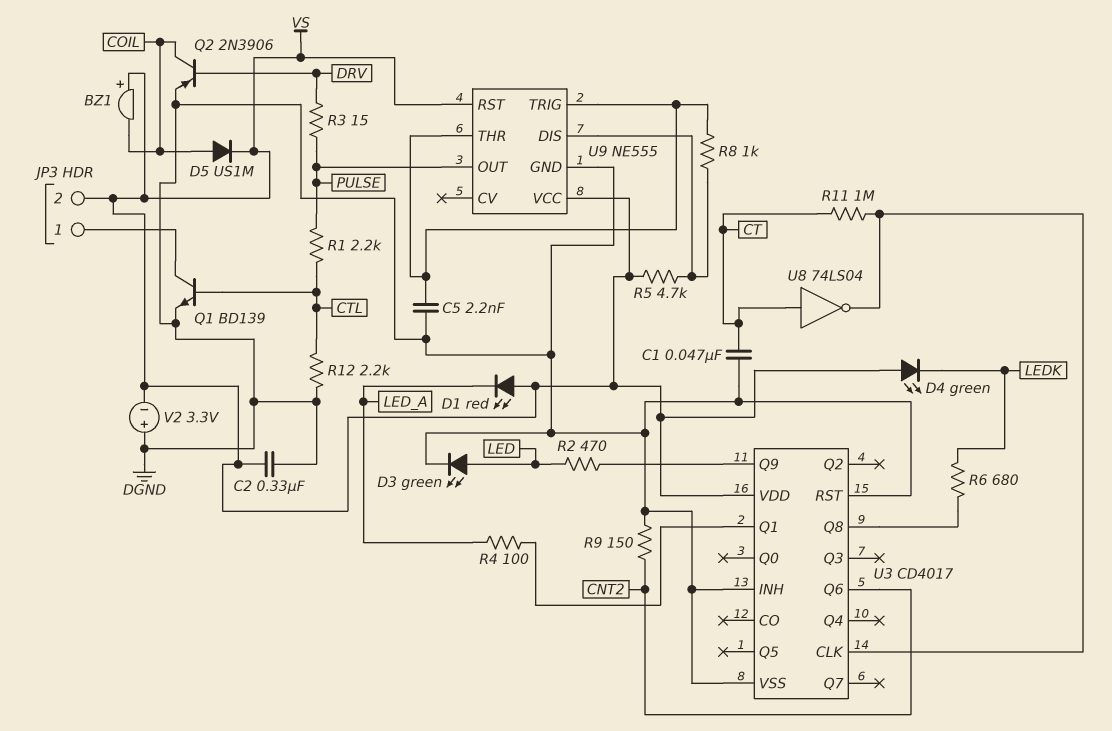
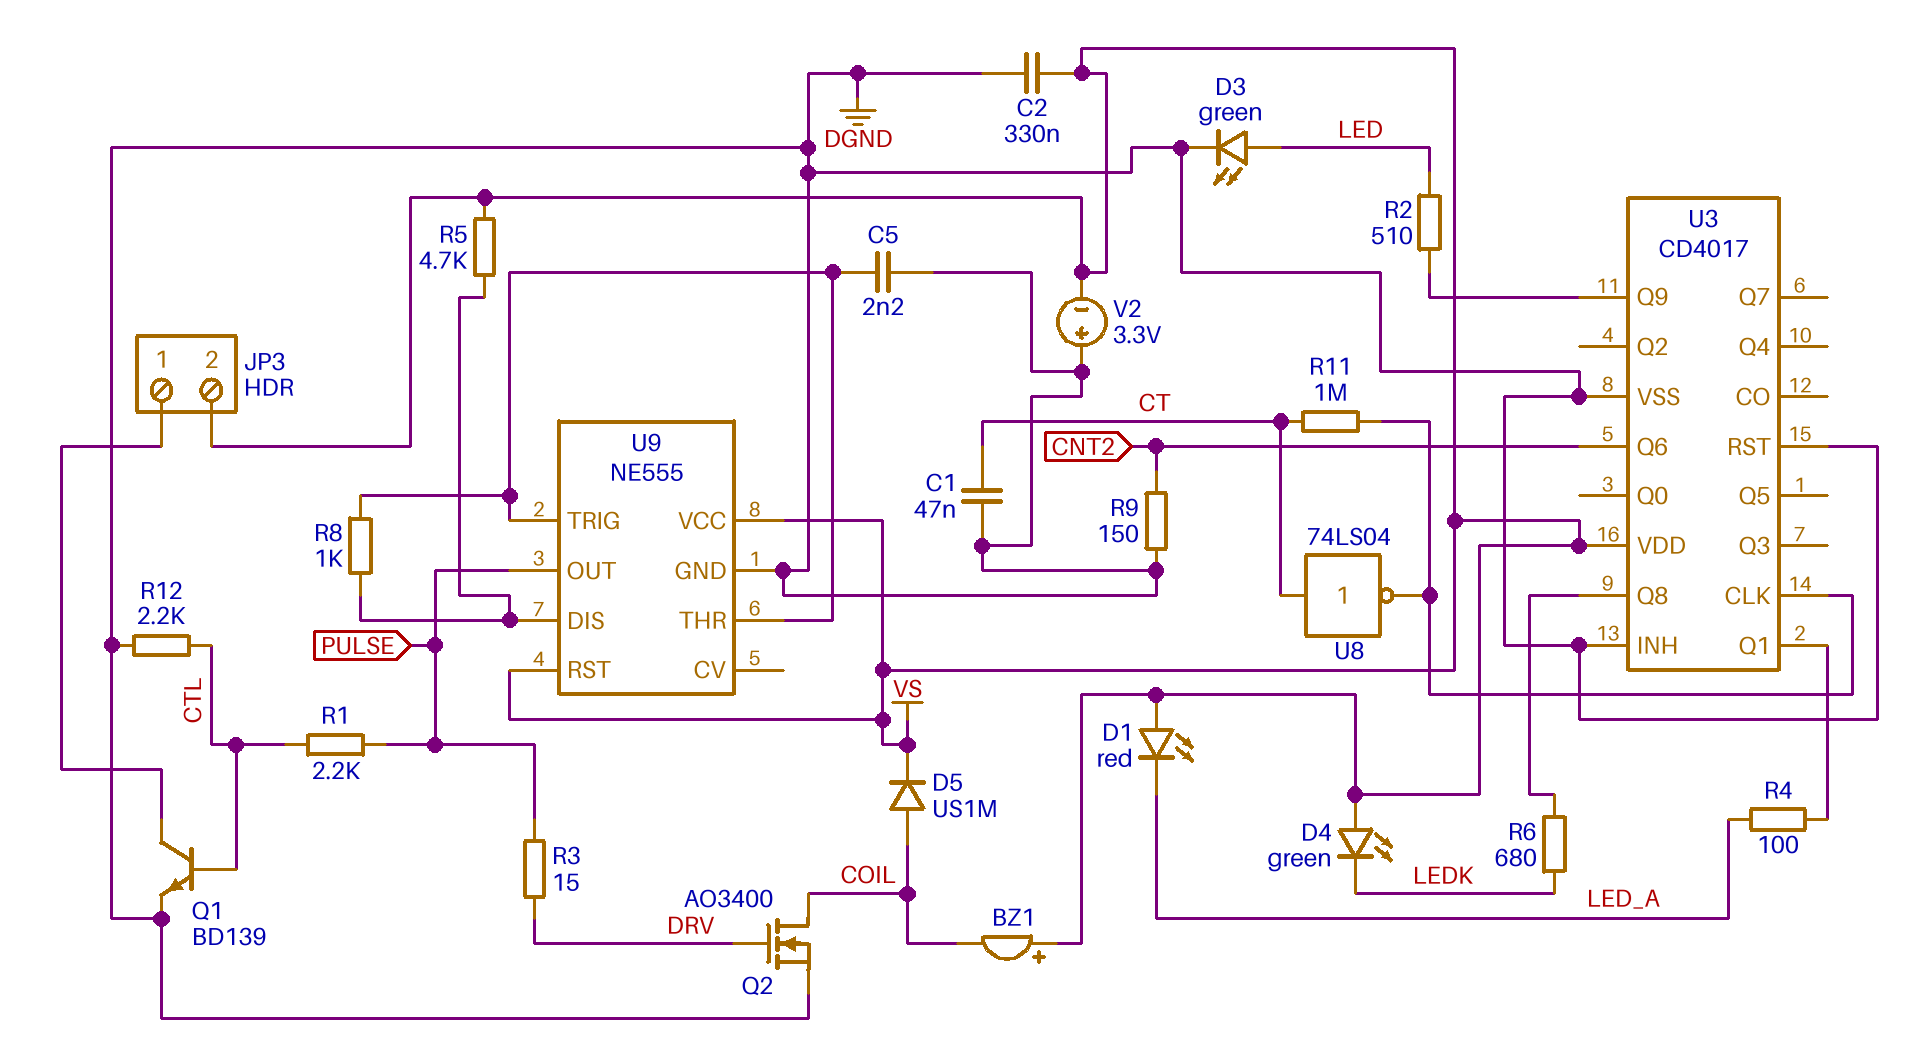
Q2: PNP 2N3906 (B DRV, C COIL, E DGND) -> NMOS AO3400 (G DRV, D COIL, S DGND)
R2: 470 (LED, U3/Q9) -> 510 (LED, U3/Q9)

